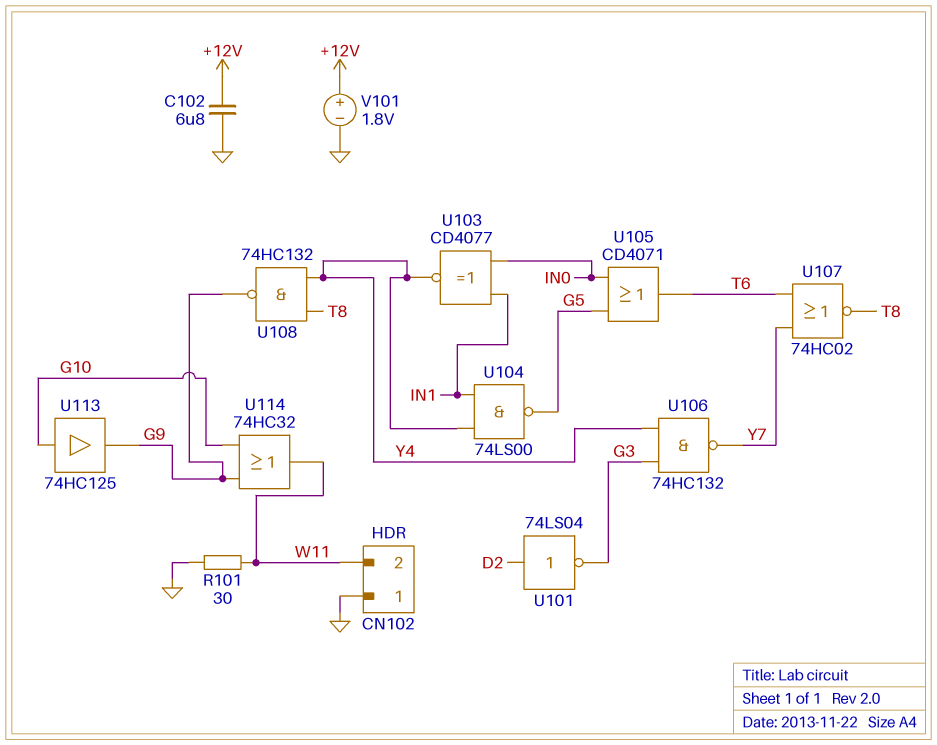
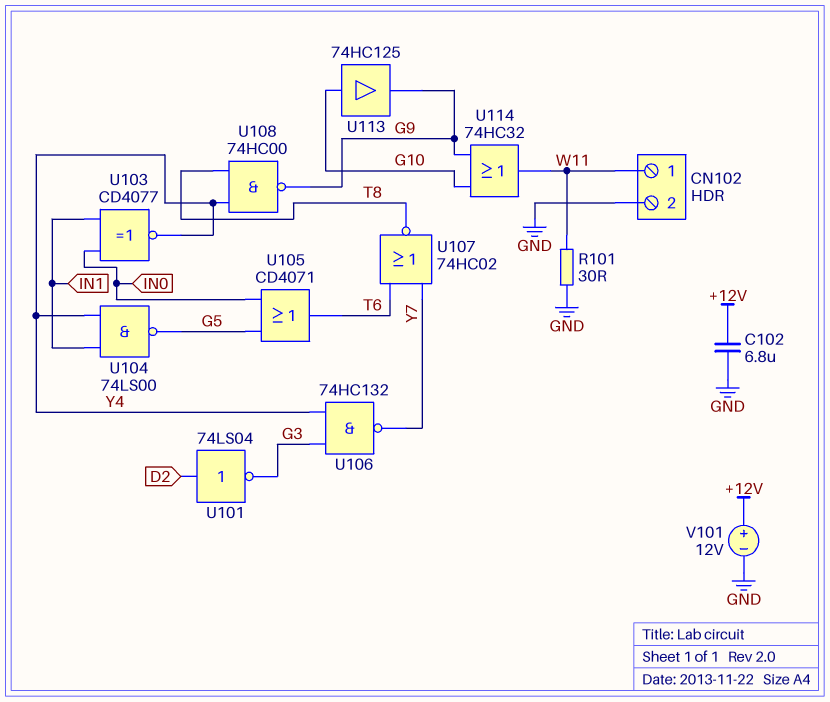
CN102 pin 1: GND -> W11
CN102 pin 2: W11 -> GND
U108: NAND 74HC132 (in T8, in Y4, out G9) -> NAND 74HC00 (in T8, in Y4, out G9)
V101: 1.8V (plus +12V, minus GND) -> 12V (plus +12V, minus GND)

